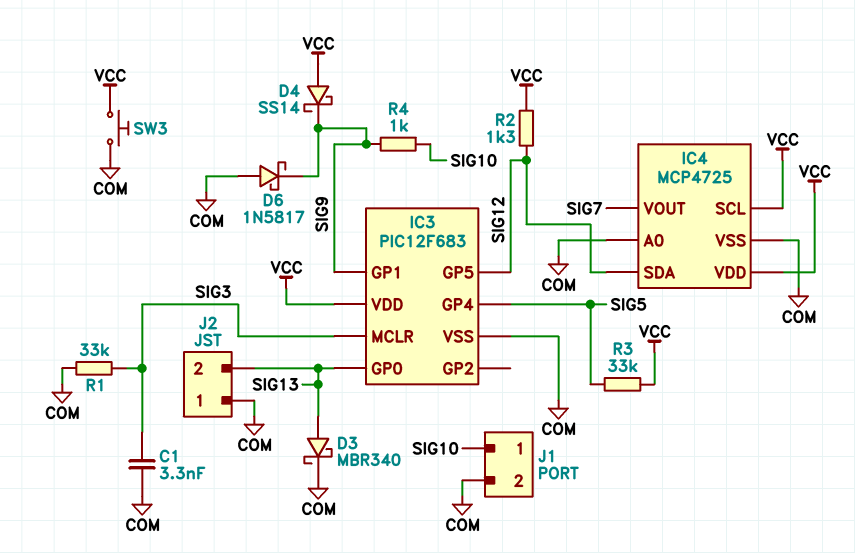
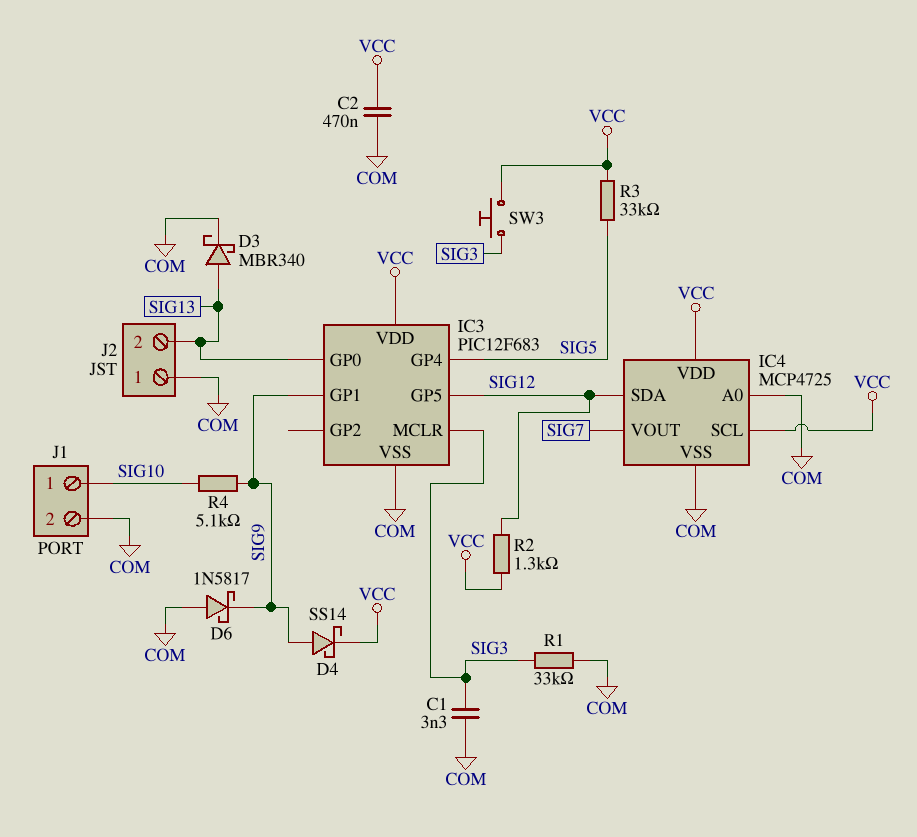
C2: none -> 470nF (COM, VCC)
D4: schottky SS14 (A VCC, K SIG9) -> schottky SS14 (A SIG9, K VCC)
R4: 1k (SIG9, SIG10) -> 5.1k (SIG9, SIG10)
SW3: button (COM, VCC) -> button (SIG3, VCC)

